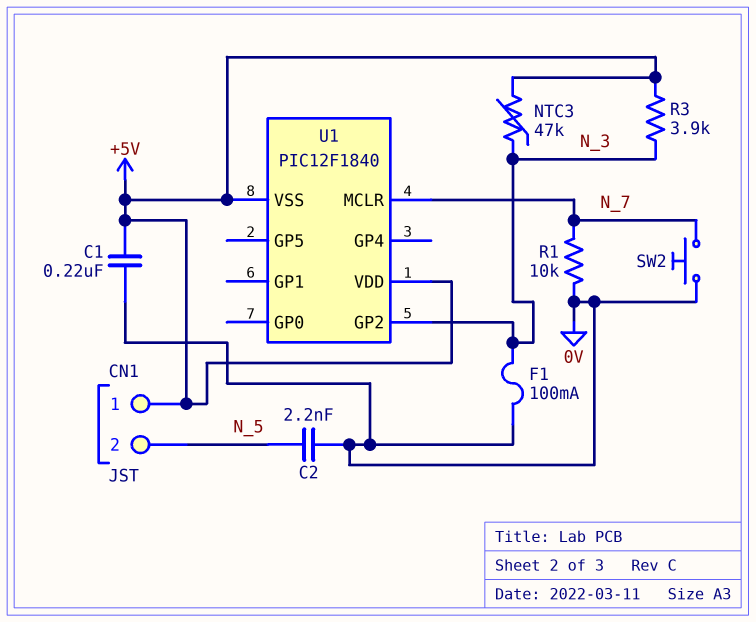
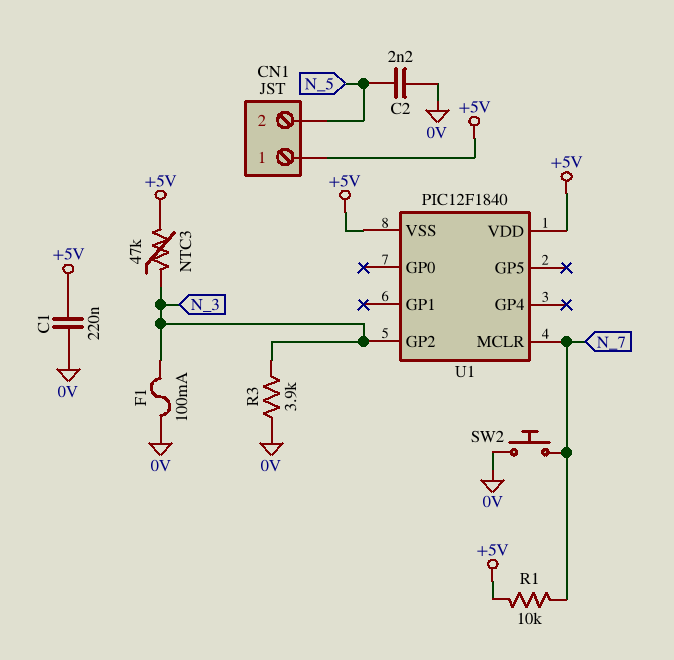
R1: 10k (0V, N_7) -> 10k (+5V, N_7)
R3: 3.9k (+5V, N_3) -> 3.9k (0V, N_3)

